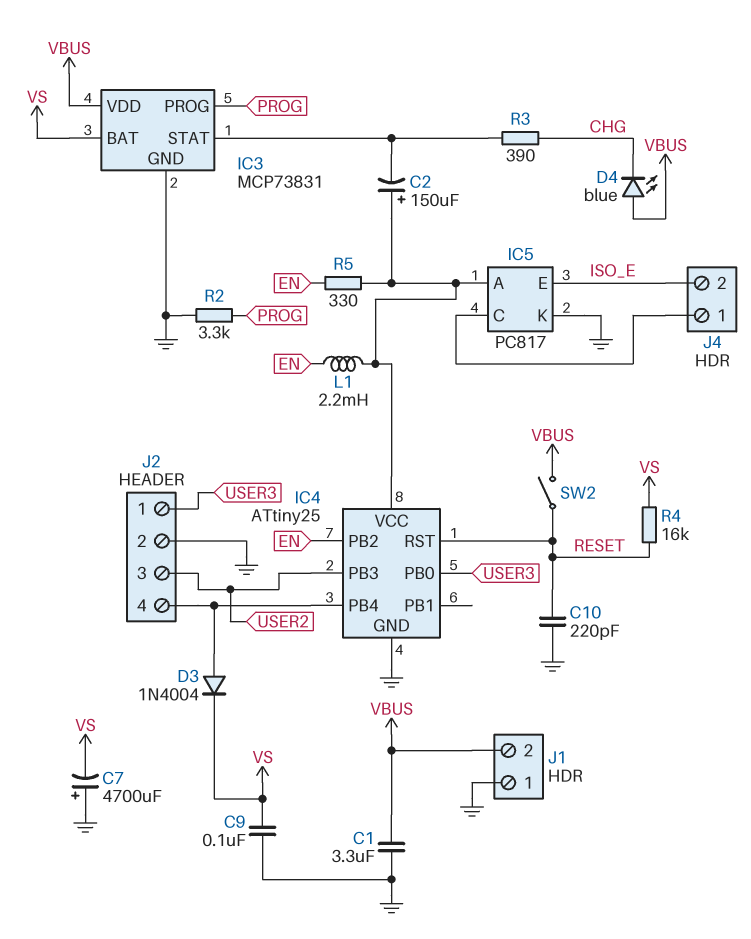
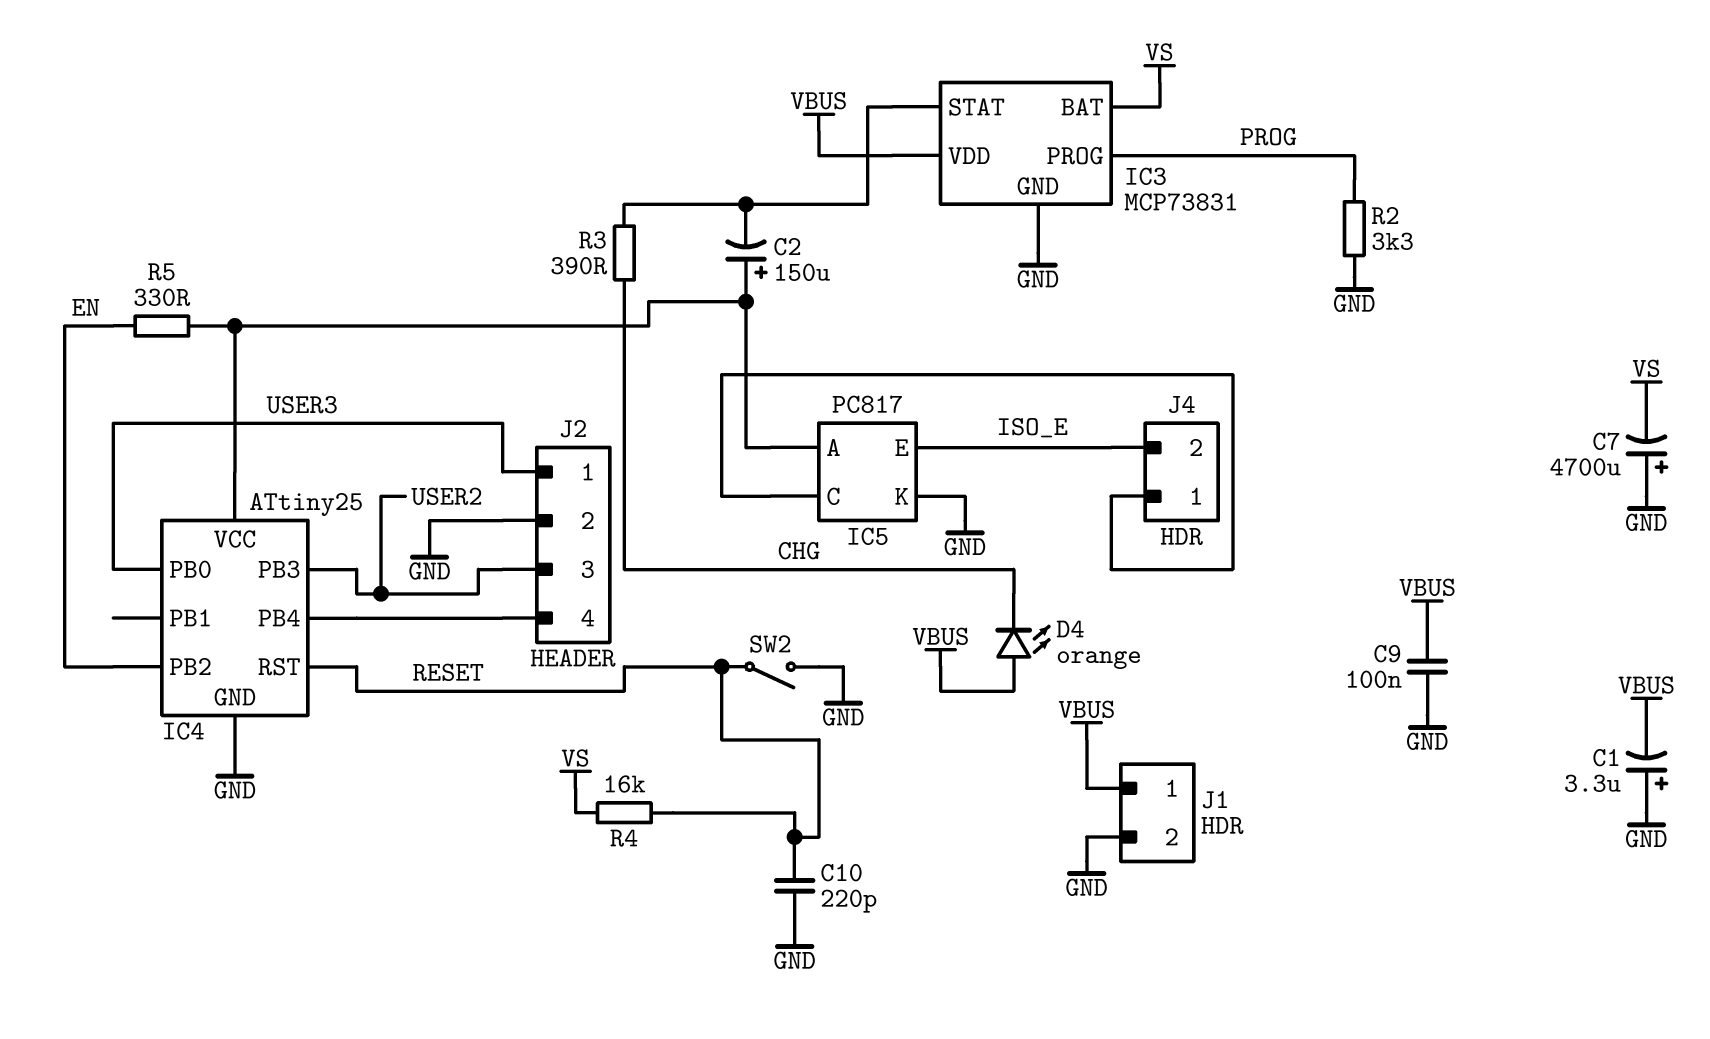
C1: 3.3uF (GND, VBUS) -> 3.3uF (plus GND, minus VBUS)
C9: 100nF (GND, VS) -> 100nF (GND, VBUS)
D3: diode 1N4004 (A IC4/PB4, K VS) -> none
D4: LED blue (A VBUS, K CHG) -> LED orange (A VBUS, K CHG)
J1 pin 1: GND -> VBUS
J1 pin 2: VBUS -> GND
L1: 2.2mH (EN, IC4/VCC) -> none
SW2: switch (RESET, VBUS) -> switch (GND, RESET)

